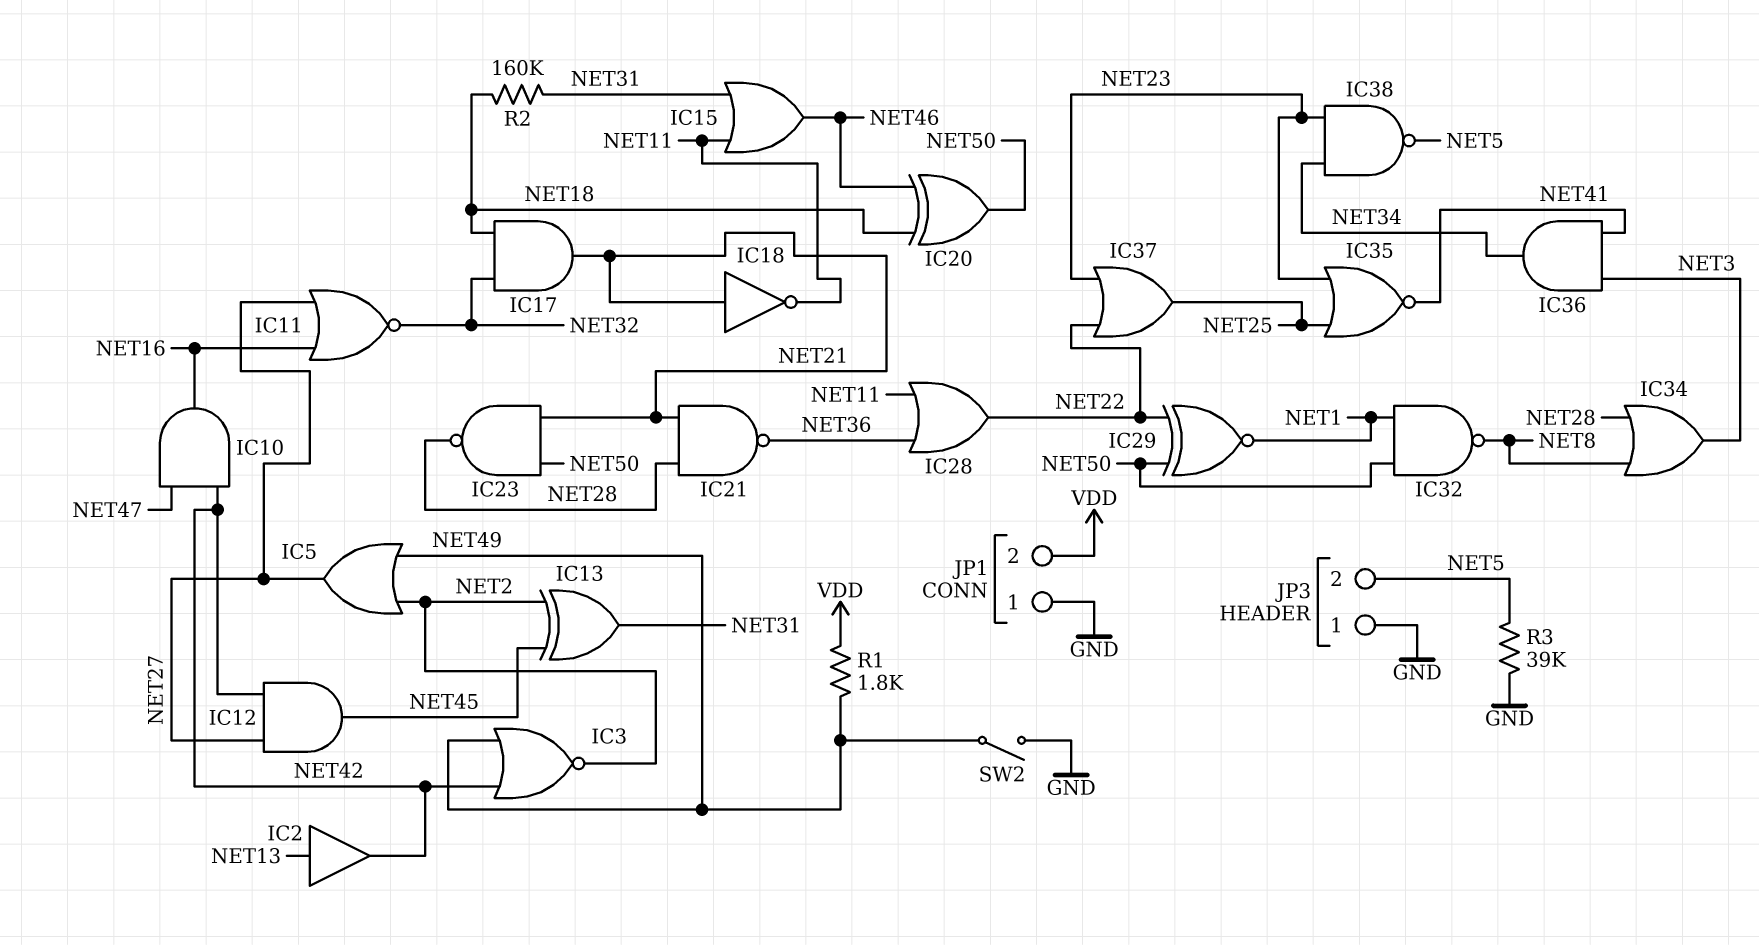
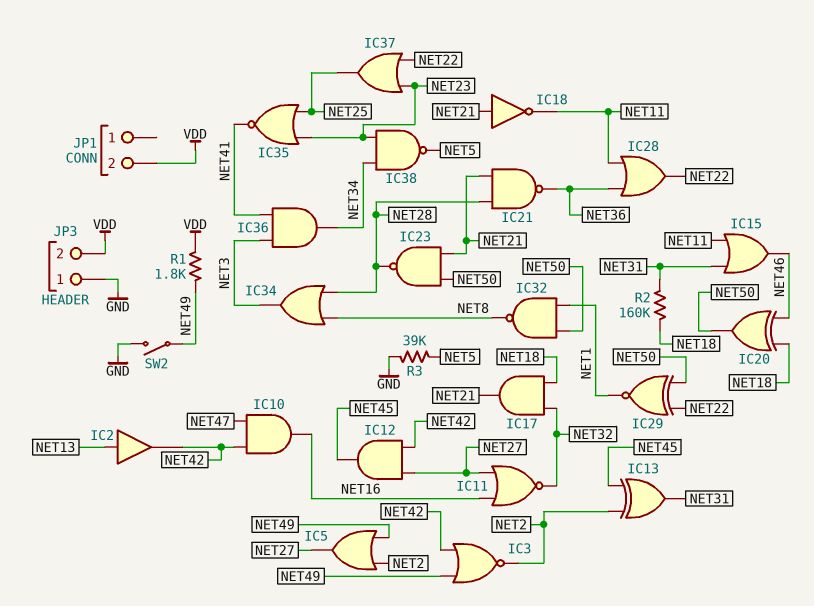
JP1 pin 1: GND -> none
JP3 pin 2: NET5 -> VDD

